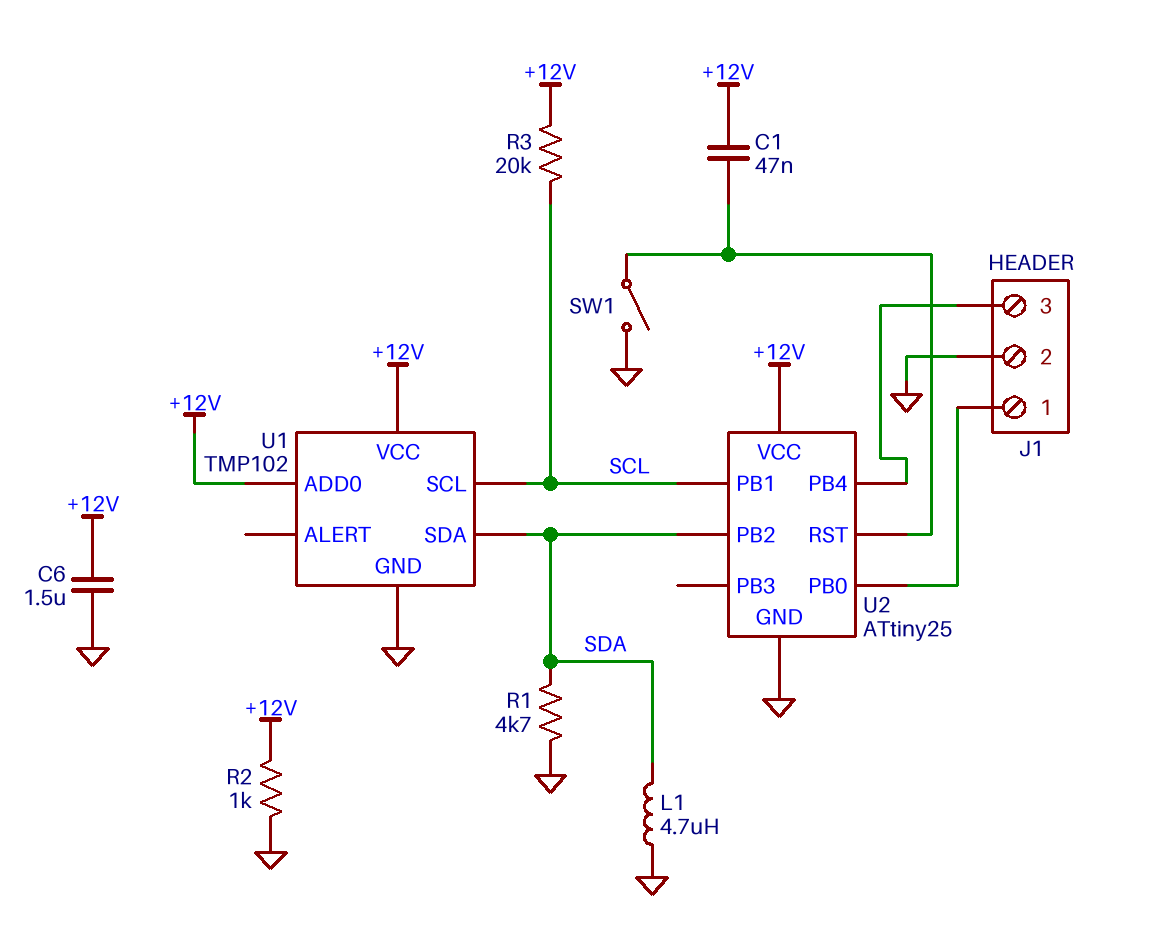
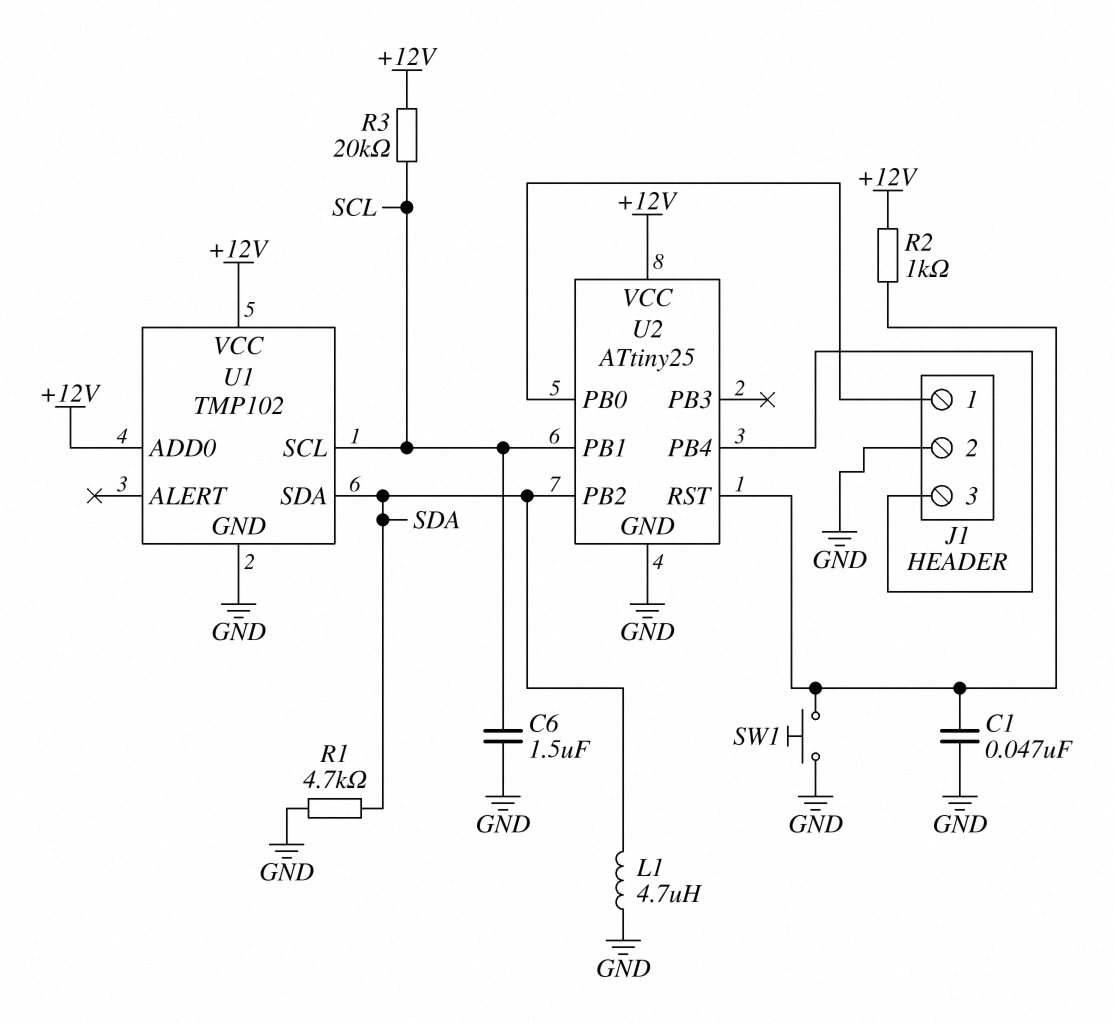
C1: 47nF (+12V, U2/RST) -> 47nF (GND, U2/RST)
C6: 1.5uF (+12V, GND) -> 1.5uF (GND, SCL)
R2: 1k (+12V, GND) -> 1k (+12V, U2/RST)
SW1: switch (GND, U2/RST) -> button (GND, U2/RST)

